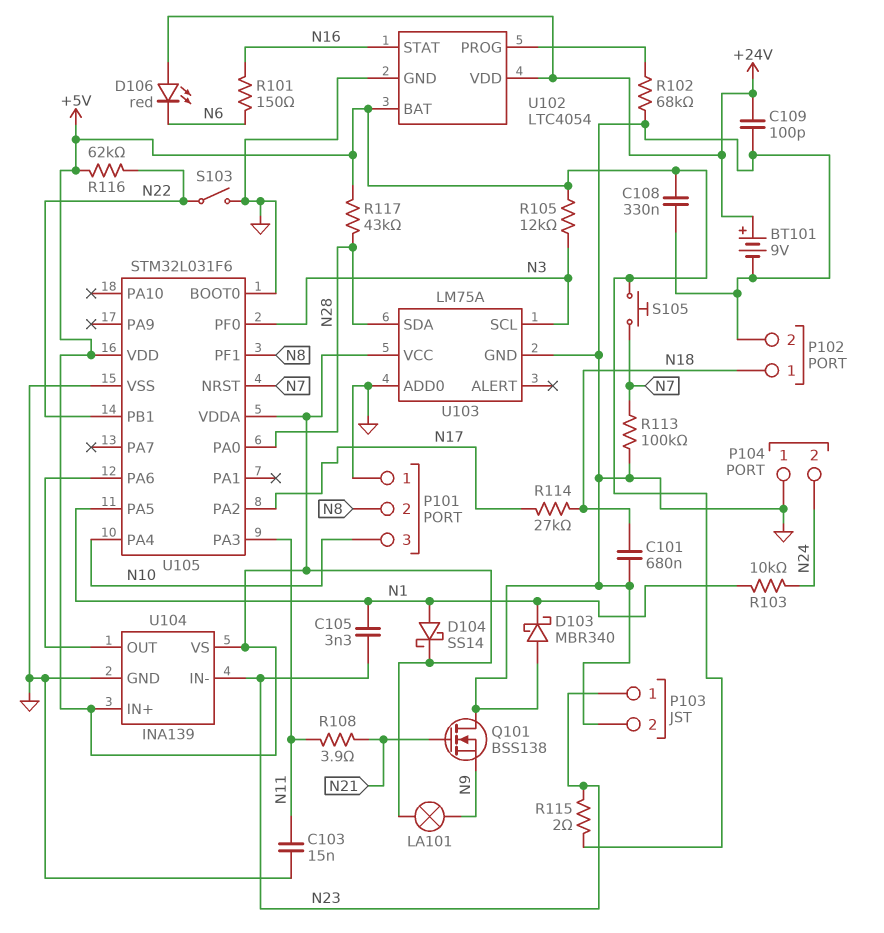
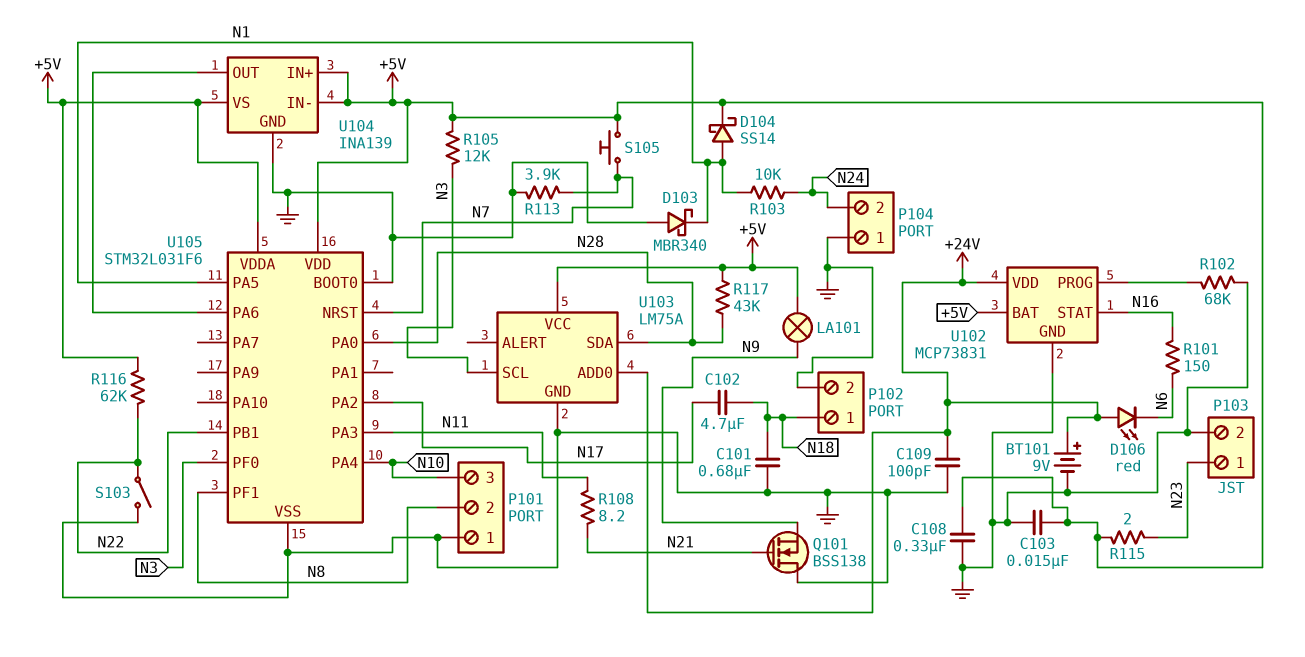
C102: none -> 4.7uF (N17, N18)
C103: 15nF (GND, N11) -> 15nF (+5V, GND)
C105: 3.3nF (N1, N23) -> none
R108: 3.9 (N11, N21) -> 8.2 (N11, N21)
R113: 100k (GND, N7) -> 3.9k (GND, N7)
R114: 27k (N17, N18) -> none
U102: LTC4054 -> MCP73831
U103 pin ADD0: GND -> +24V
U104 pin IN-: N23 -> +5V

